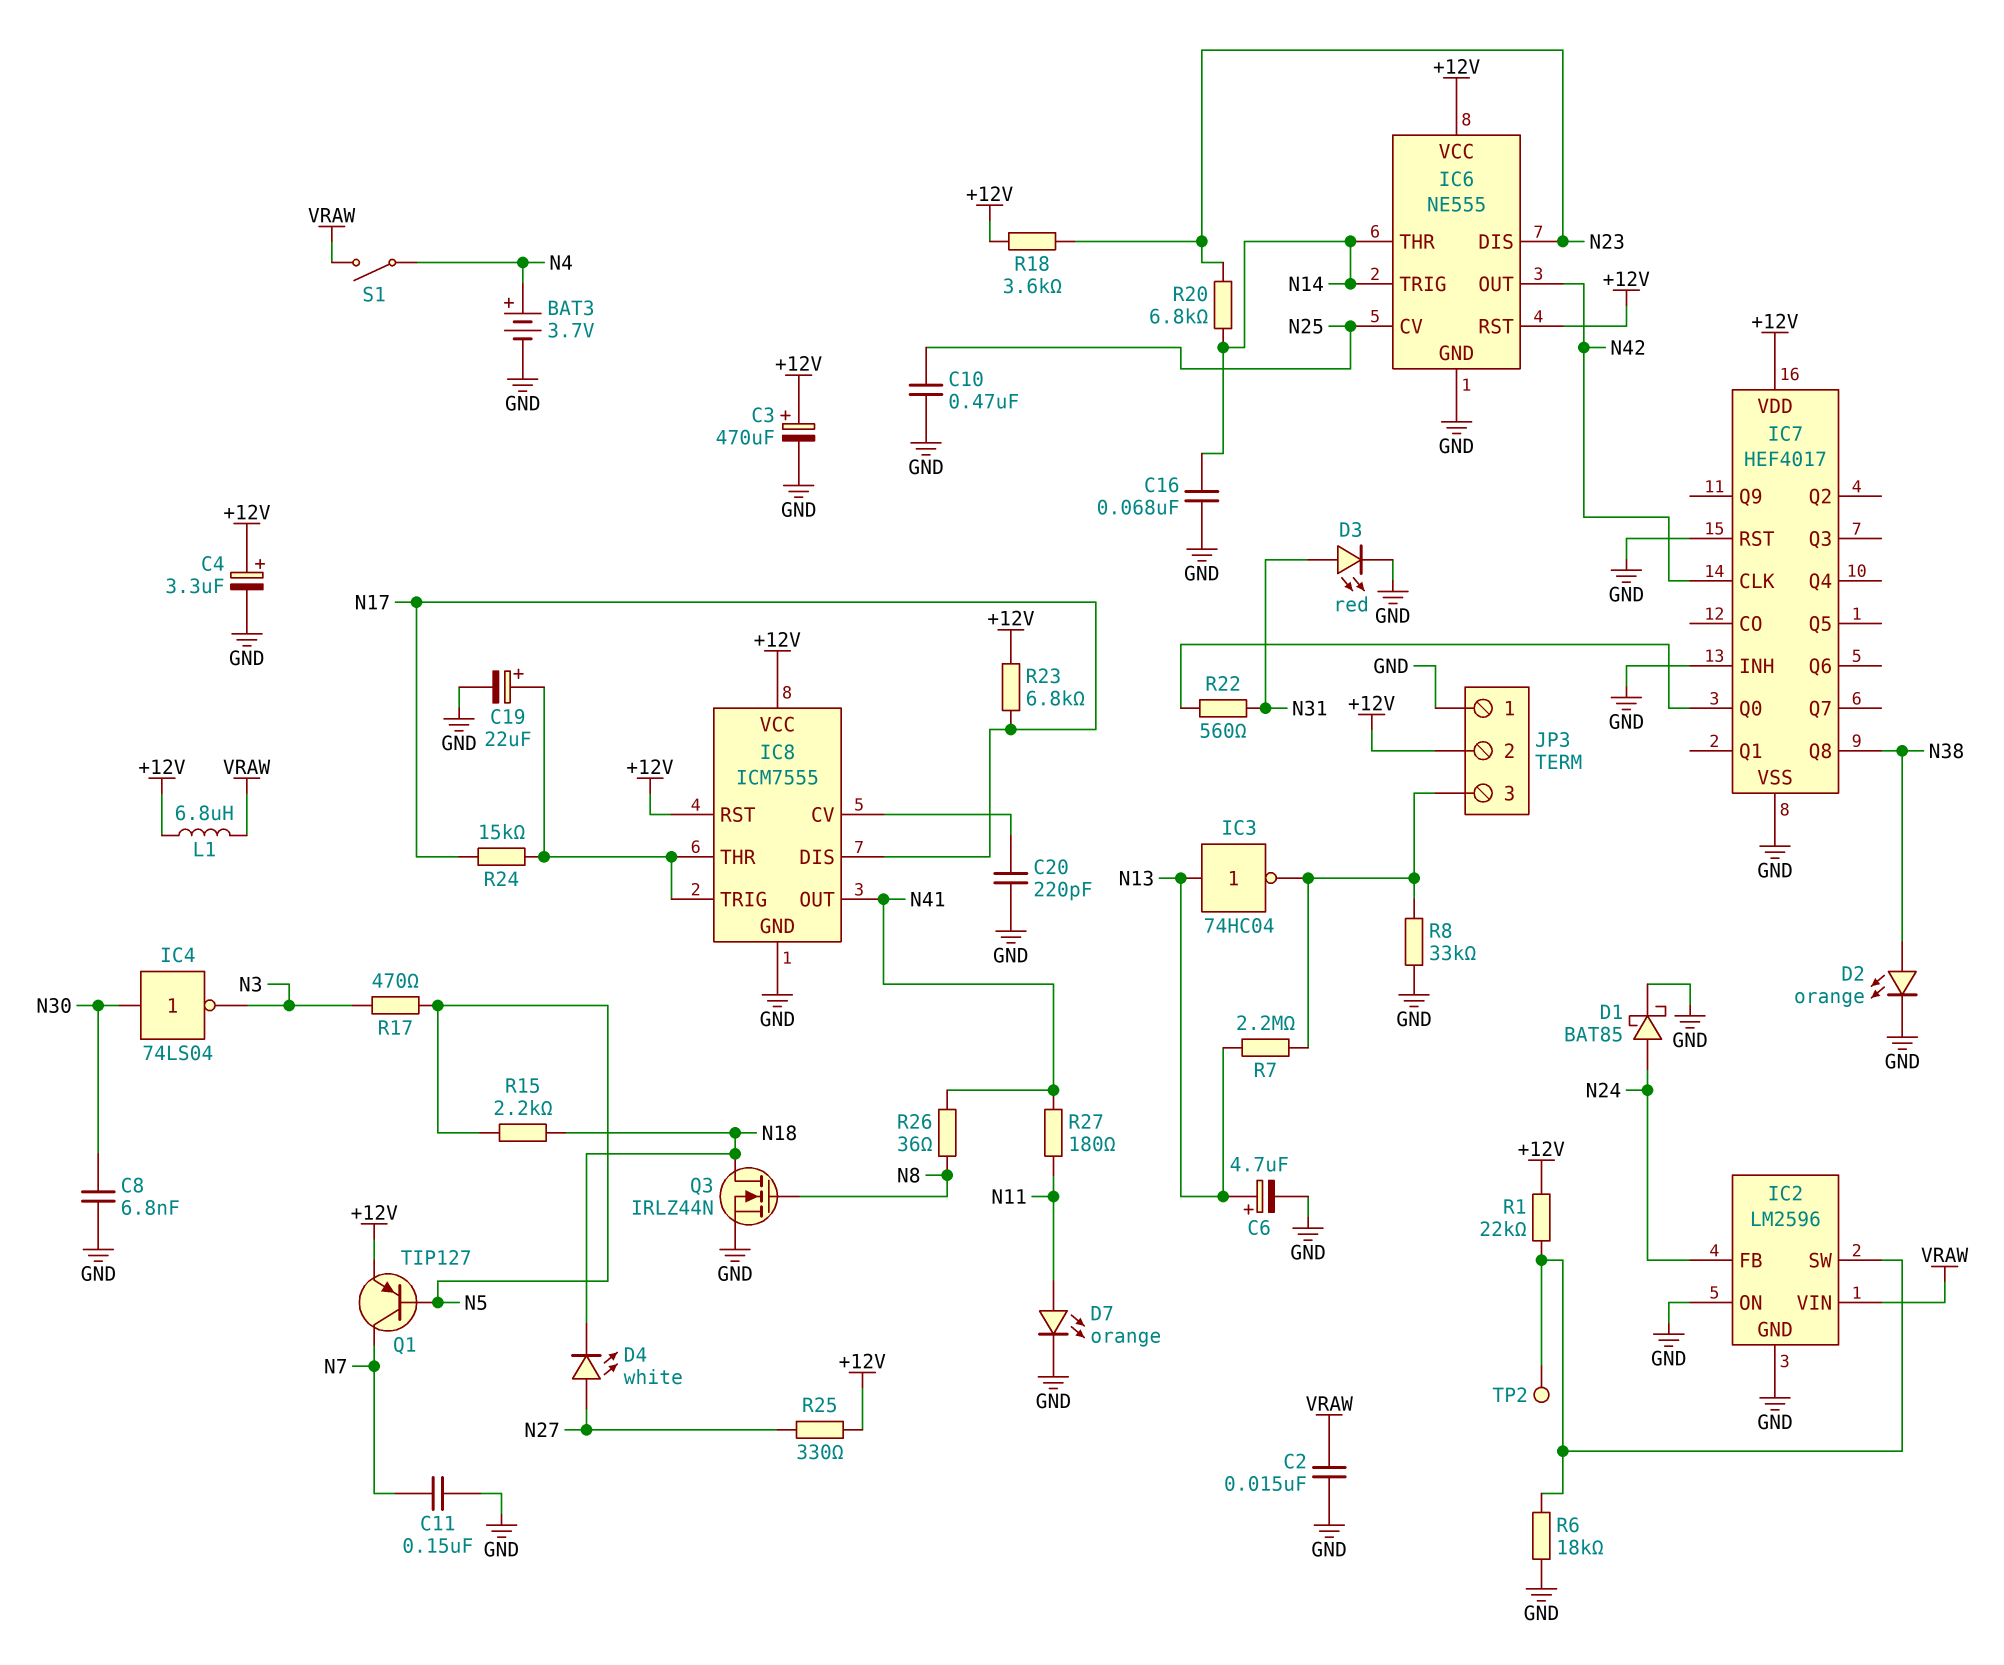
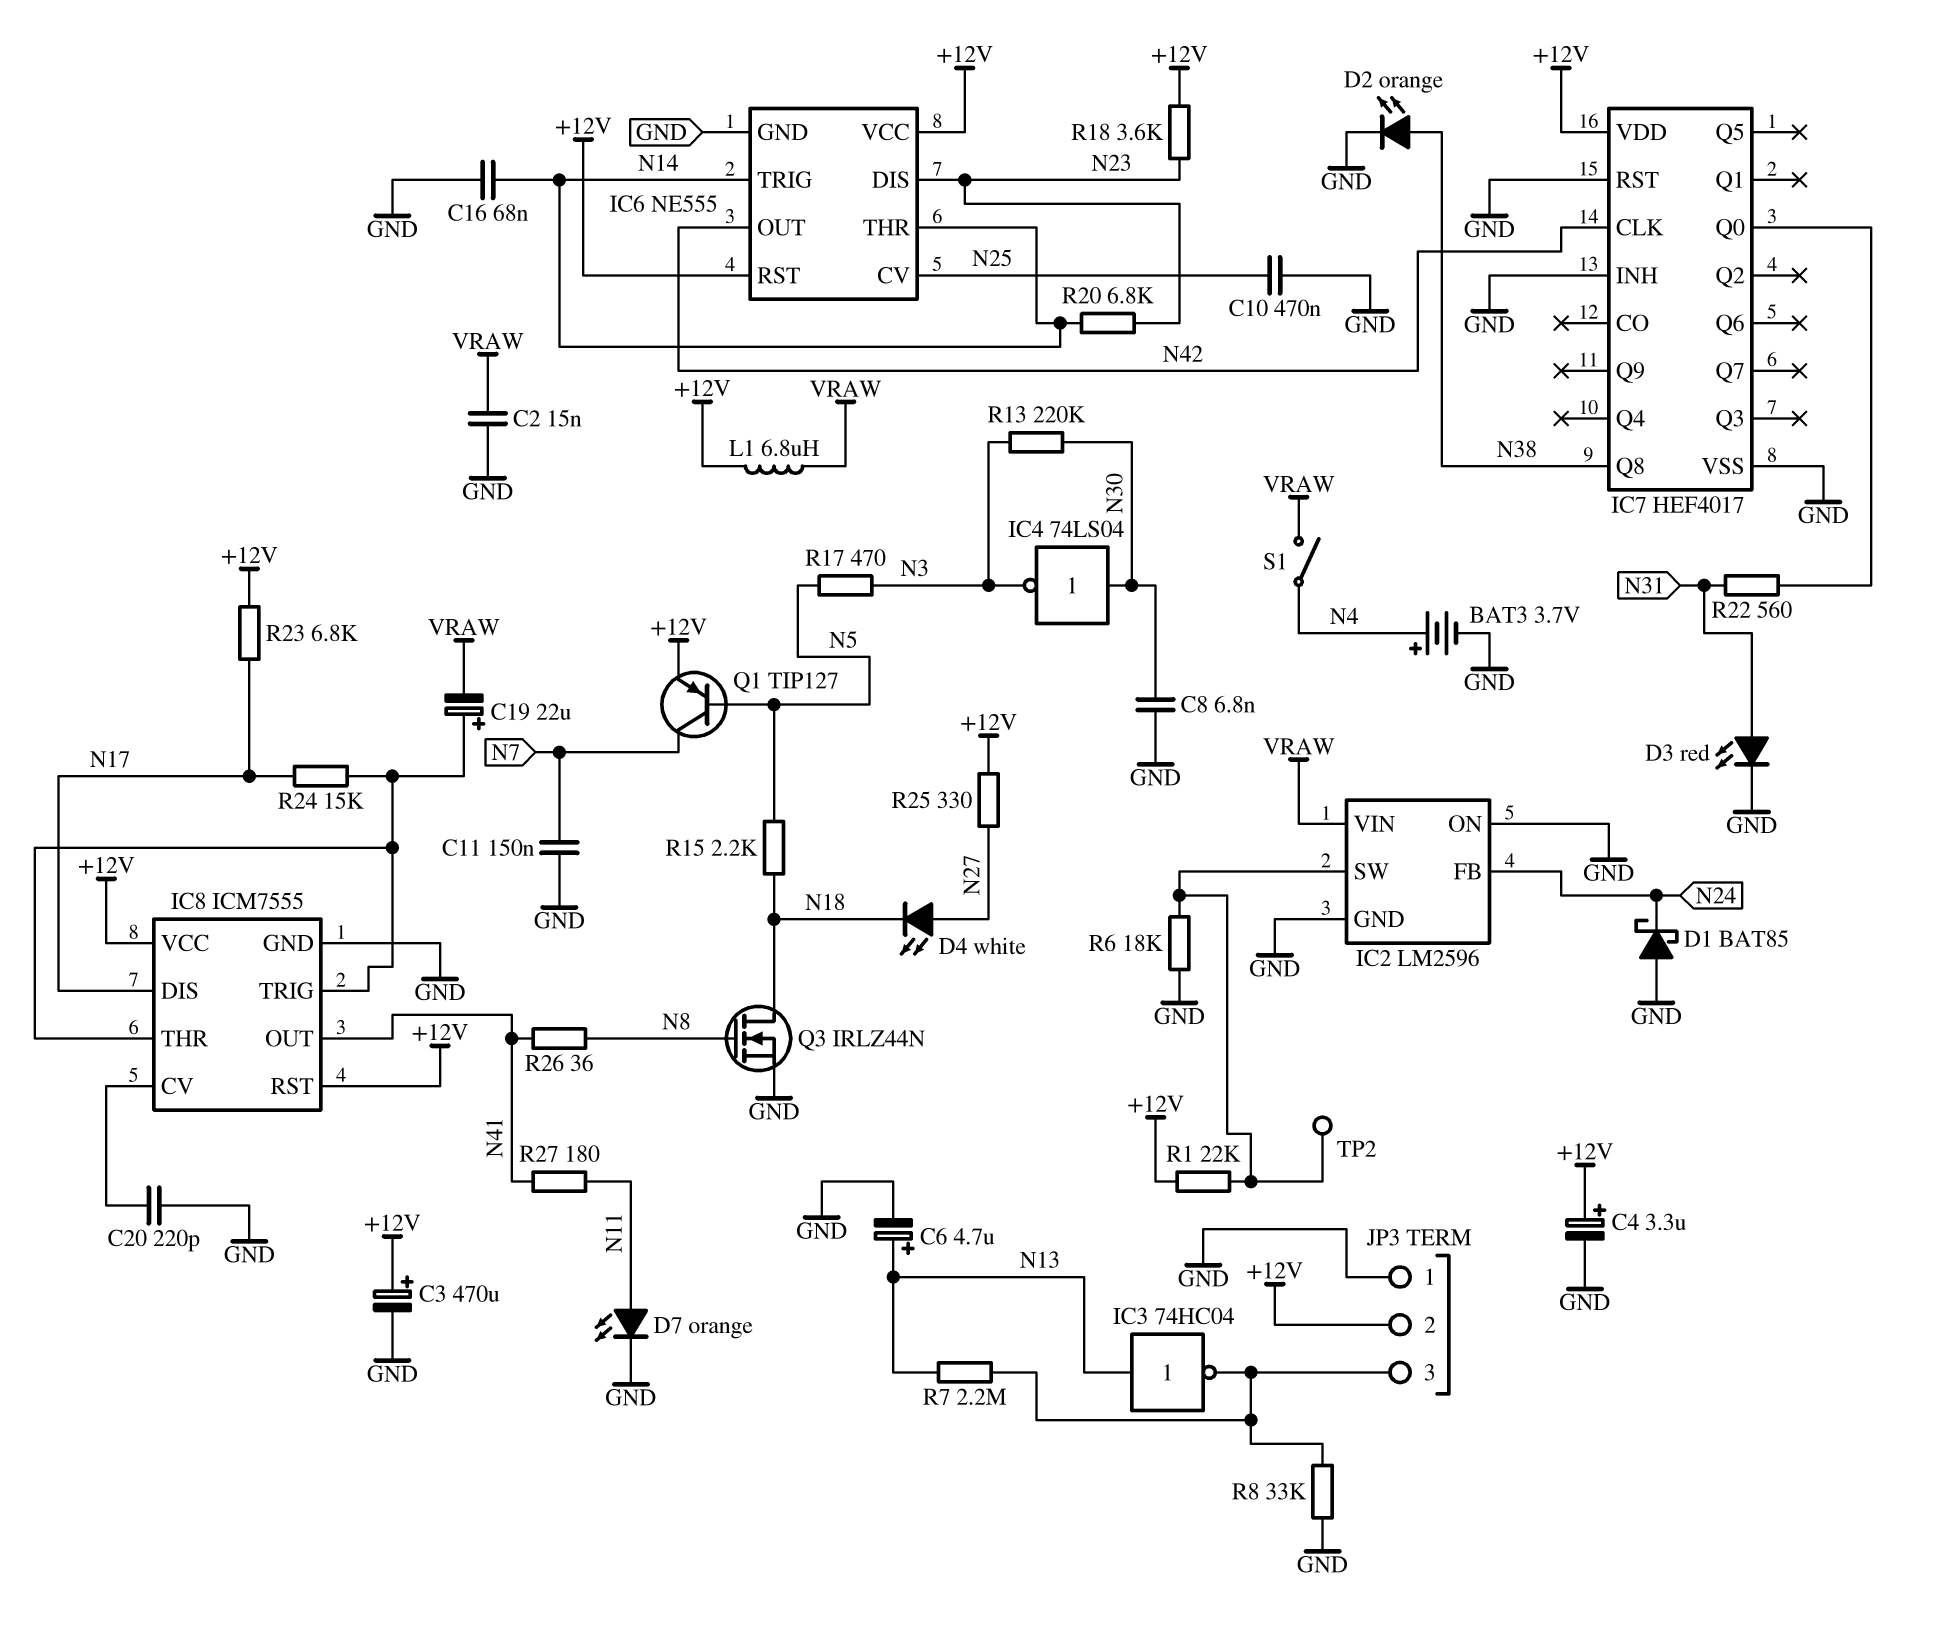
C19: 22uF (plus IC8/THR, minus GND) -> 22uF (plus IC8/THR, minus VRAW)
D1: schottky BAT85 (A N24, K GND) -> schottky BAT85 (A GND, K N24)
R13: none -> 220k (N3, N30)

